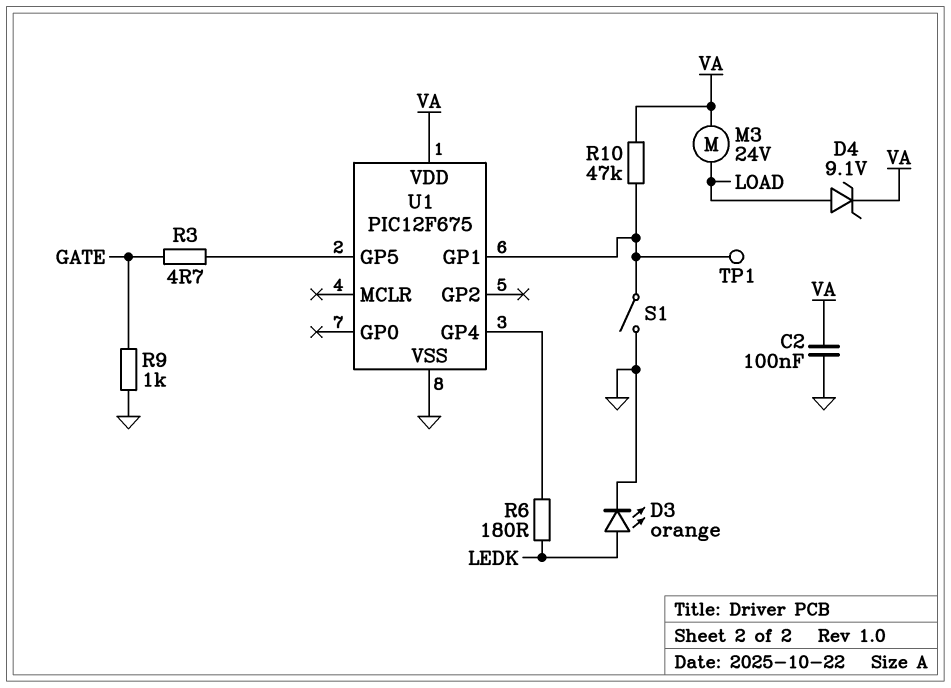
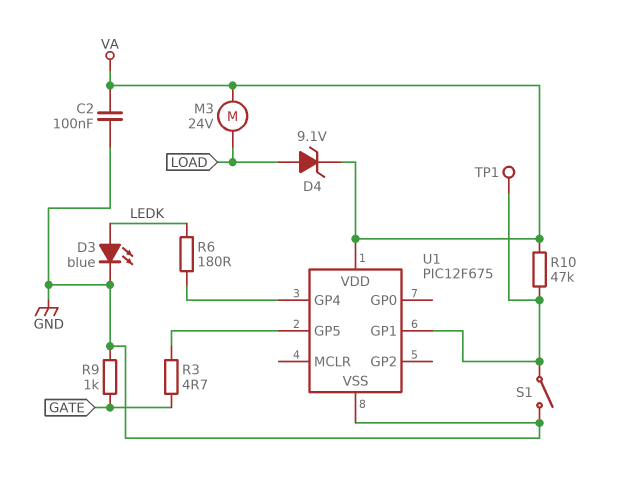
D3: LED orange (A LEDK, K GND) -> LED blue (A LEDK, K GND)

